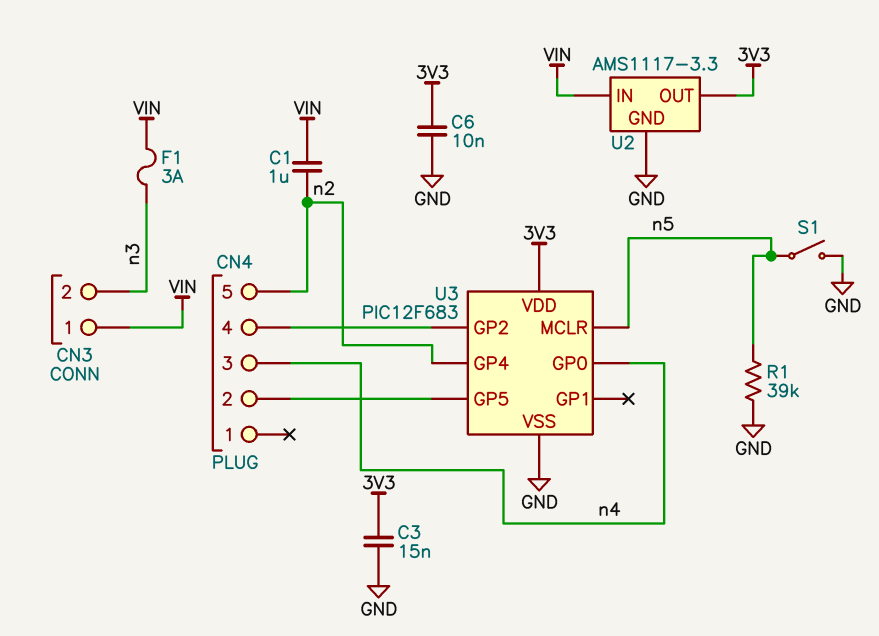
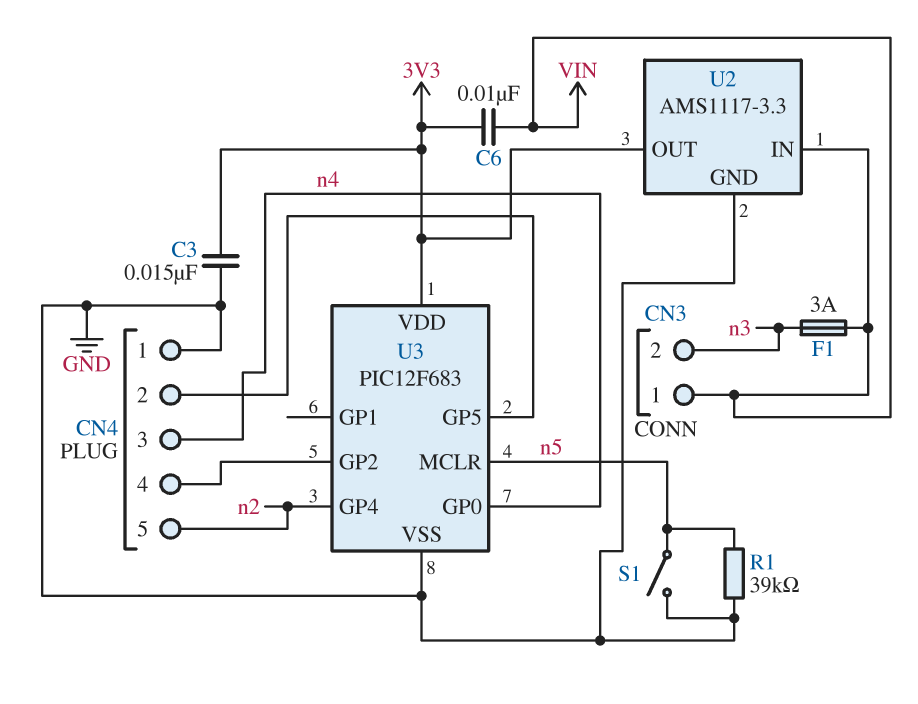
C1: 1uF (VIN, n2) -> none
C6: 10nF (3V3, GND) -> 10nF (3V3, VIN)
CN4 pin 1: none -> GND

